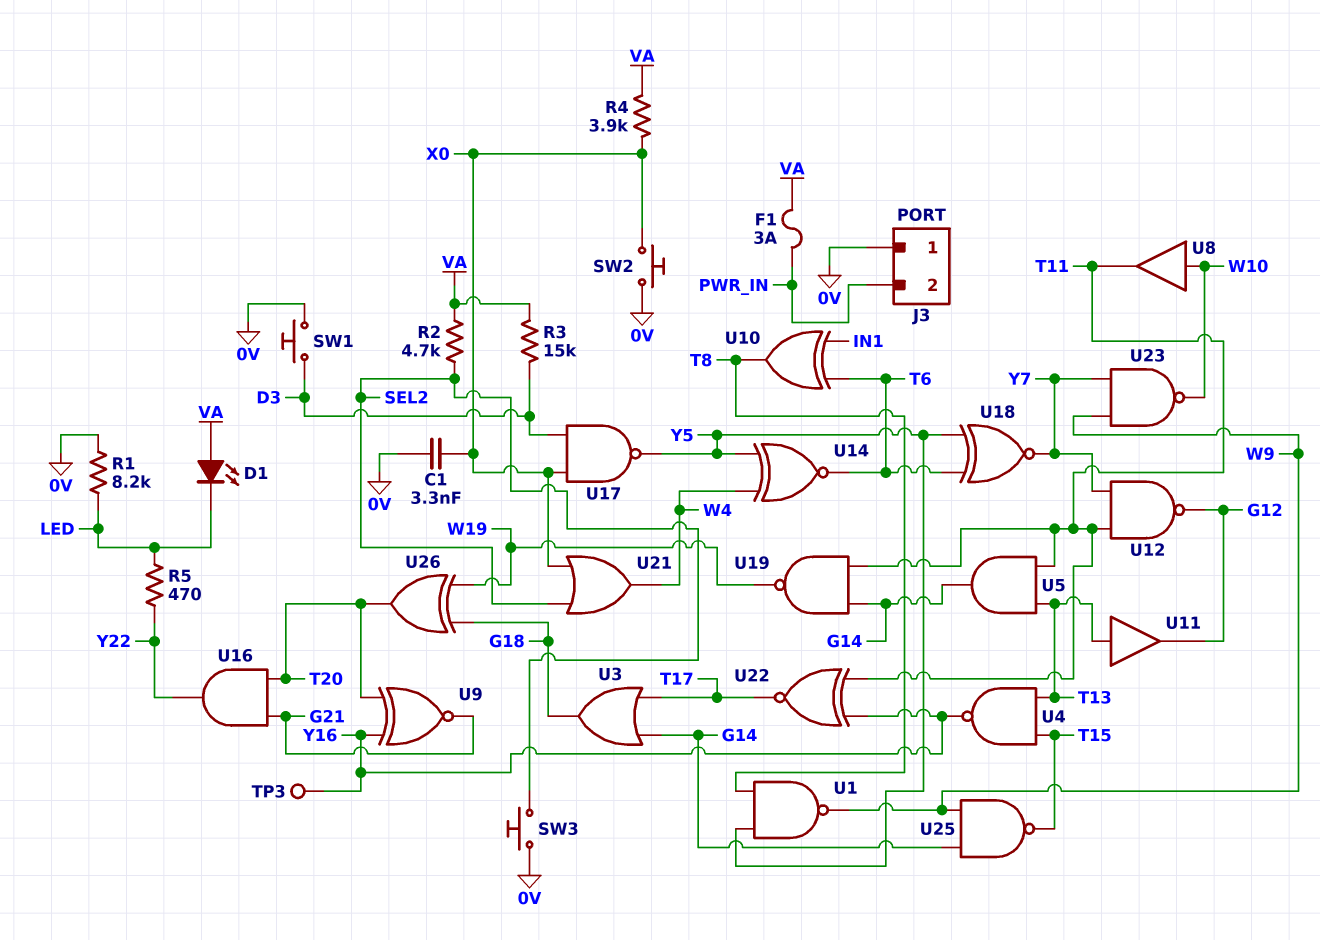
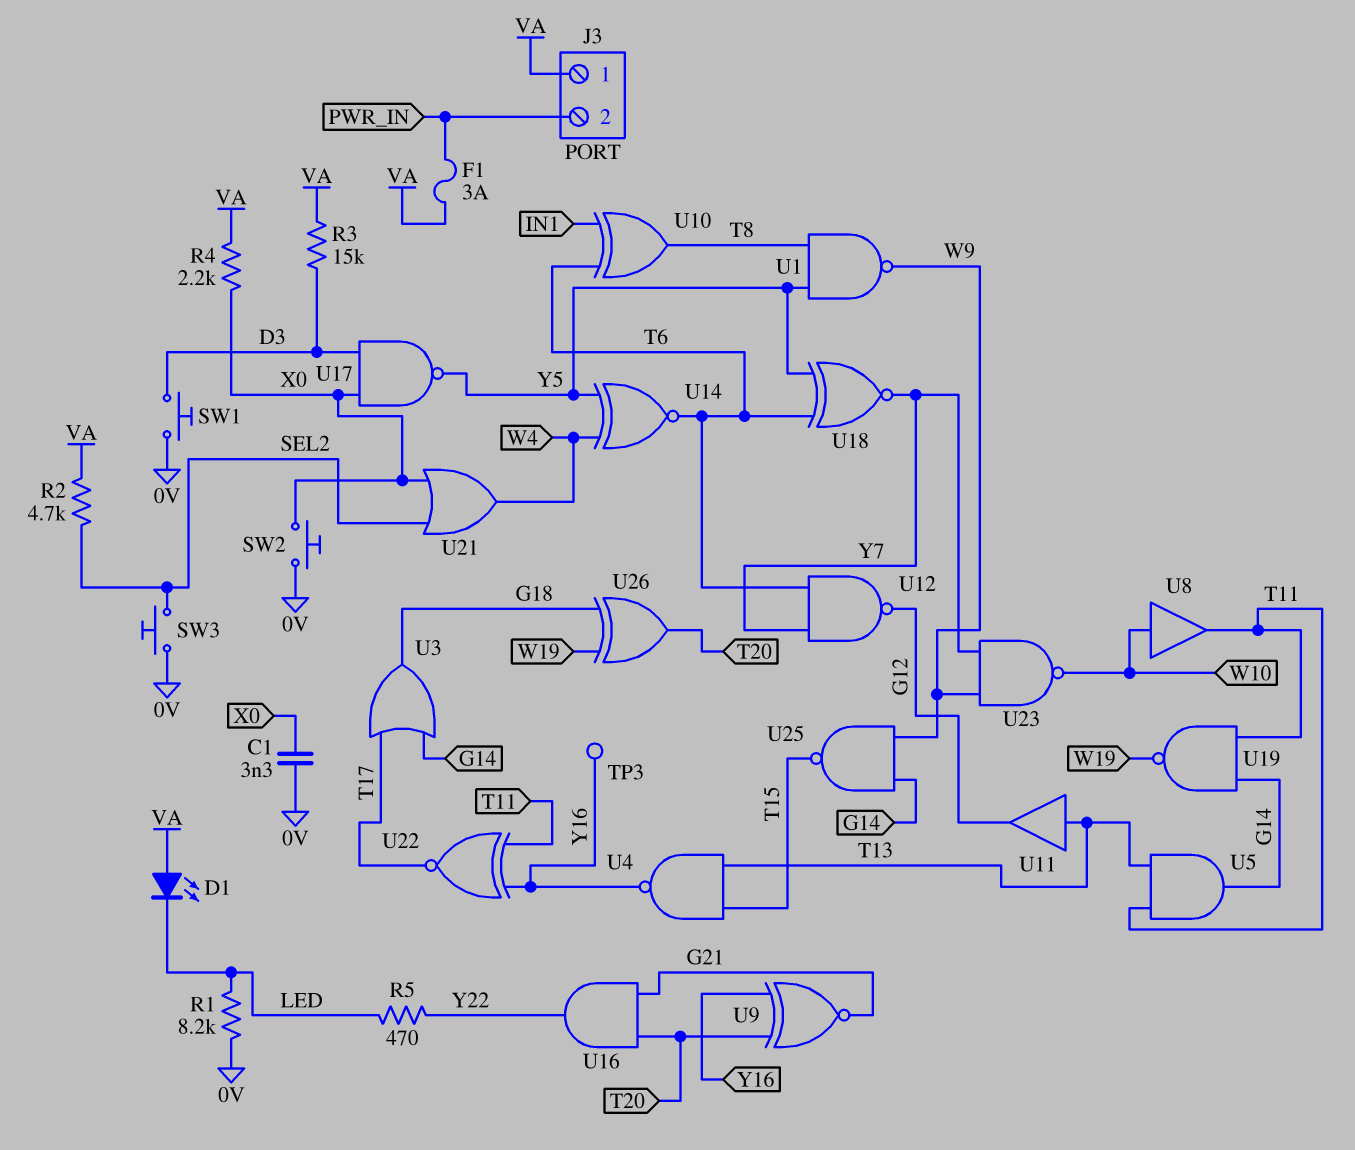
J3 pin 1: 0V -> VA
R4: 3.9k (VA, X0) -> 2.2k (VA, X0)
U12: NAND (in T11, in Y7, out G12) -> NAND (in T6, in Y7, out G12)

